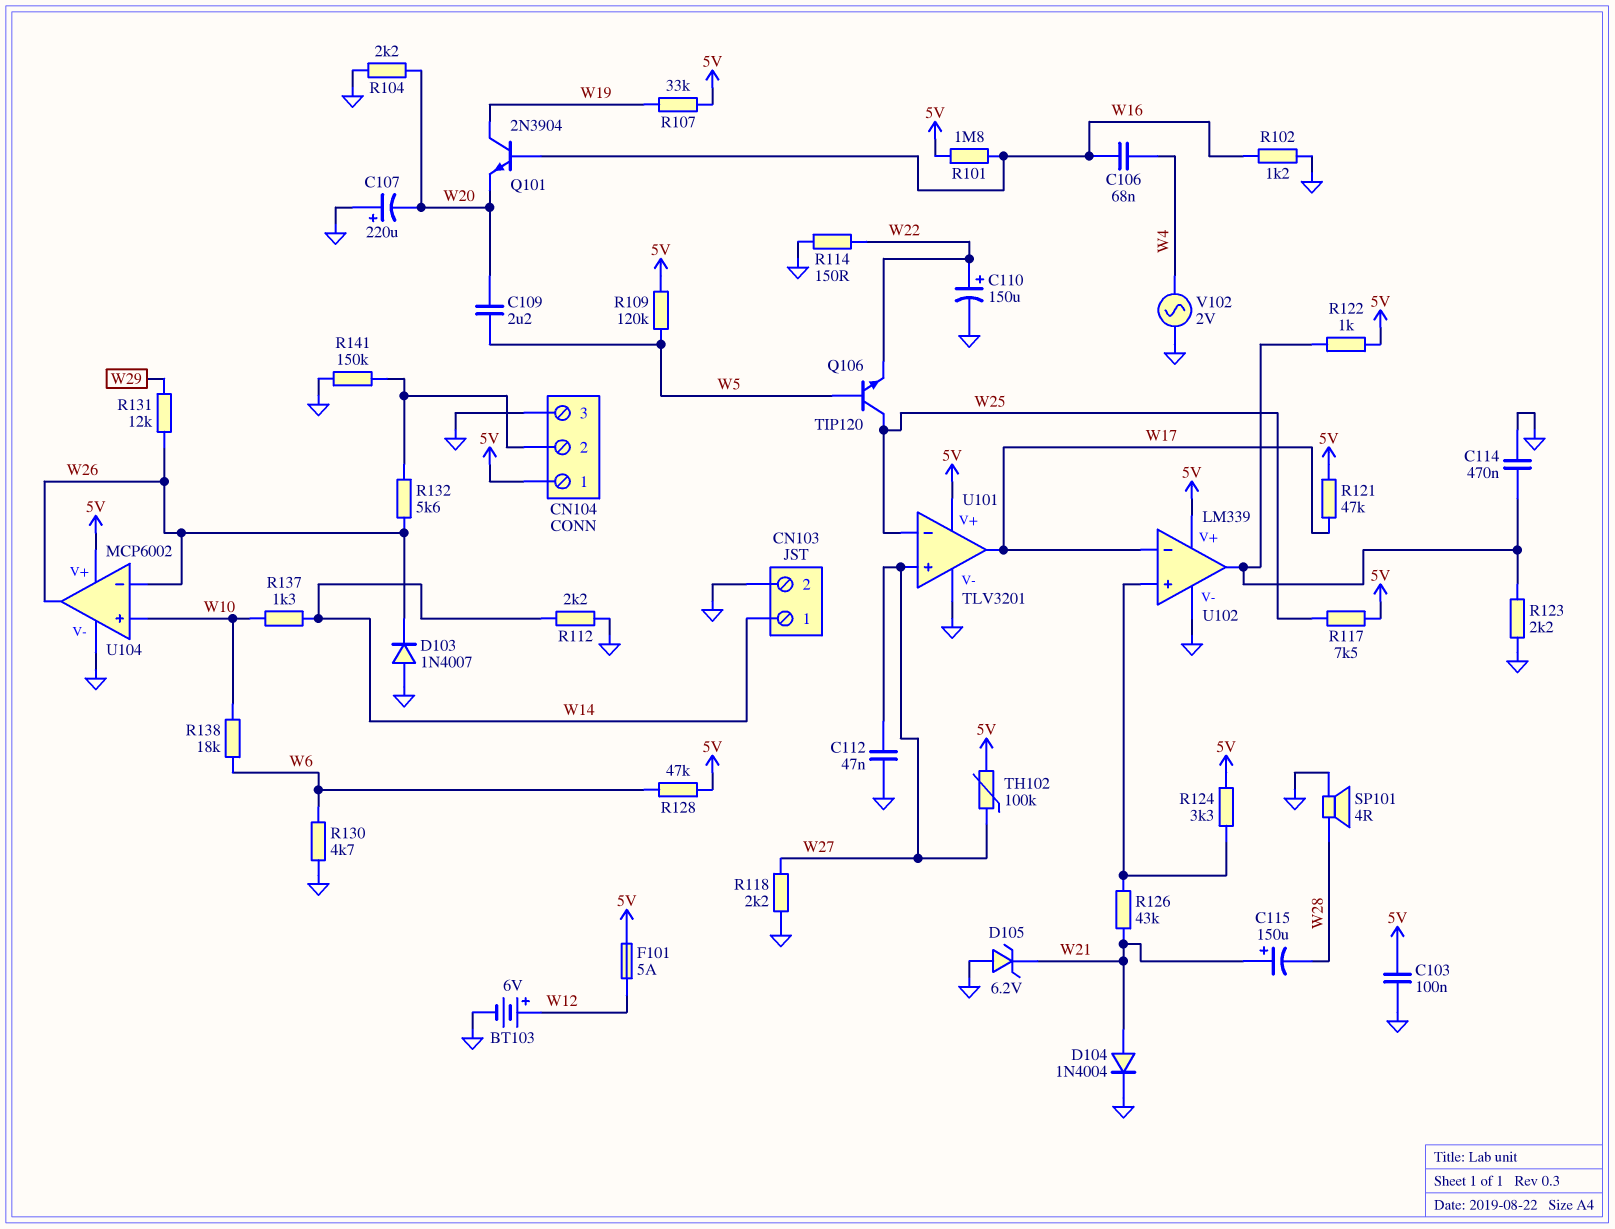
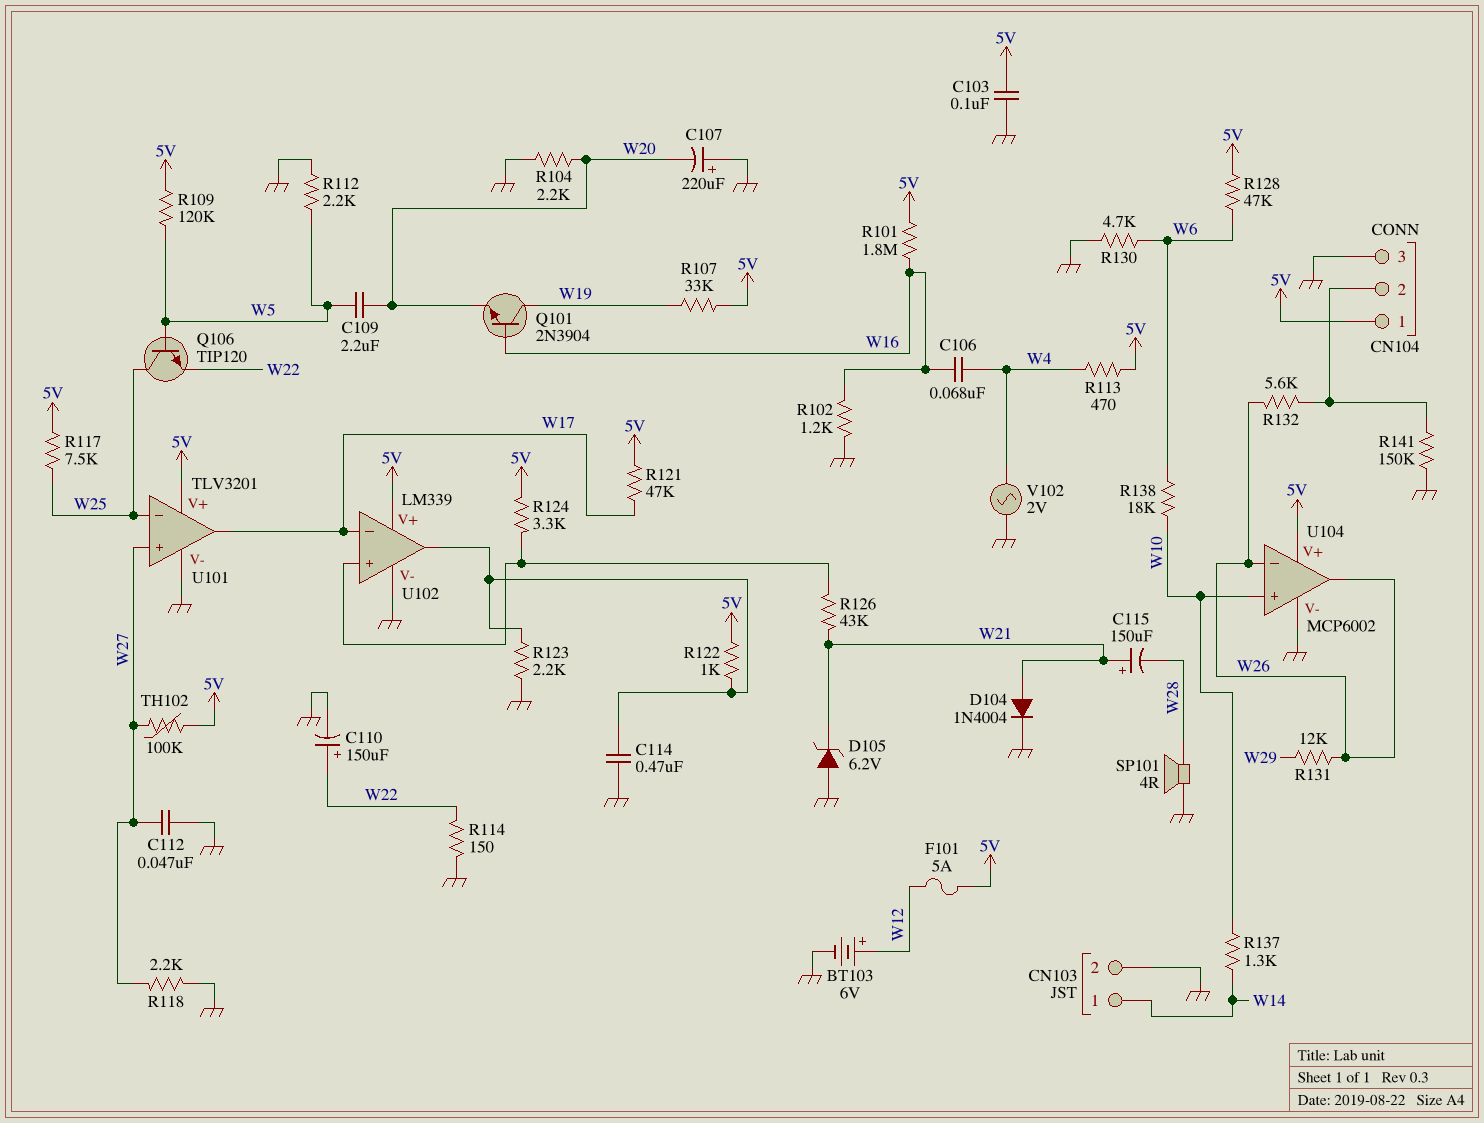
D103: diode 1N4007 (A GND, K W26) -> none
R112: 2.2k (GND, W14) -> 2.2k (GND, W5)
R113: none -> 470 (5V, W4)

